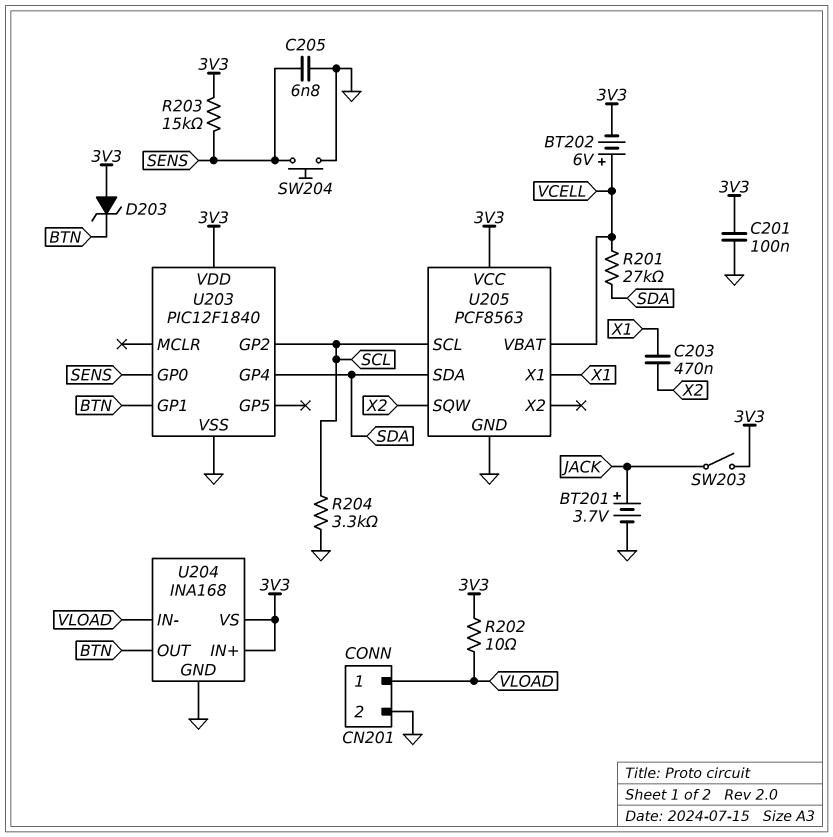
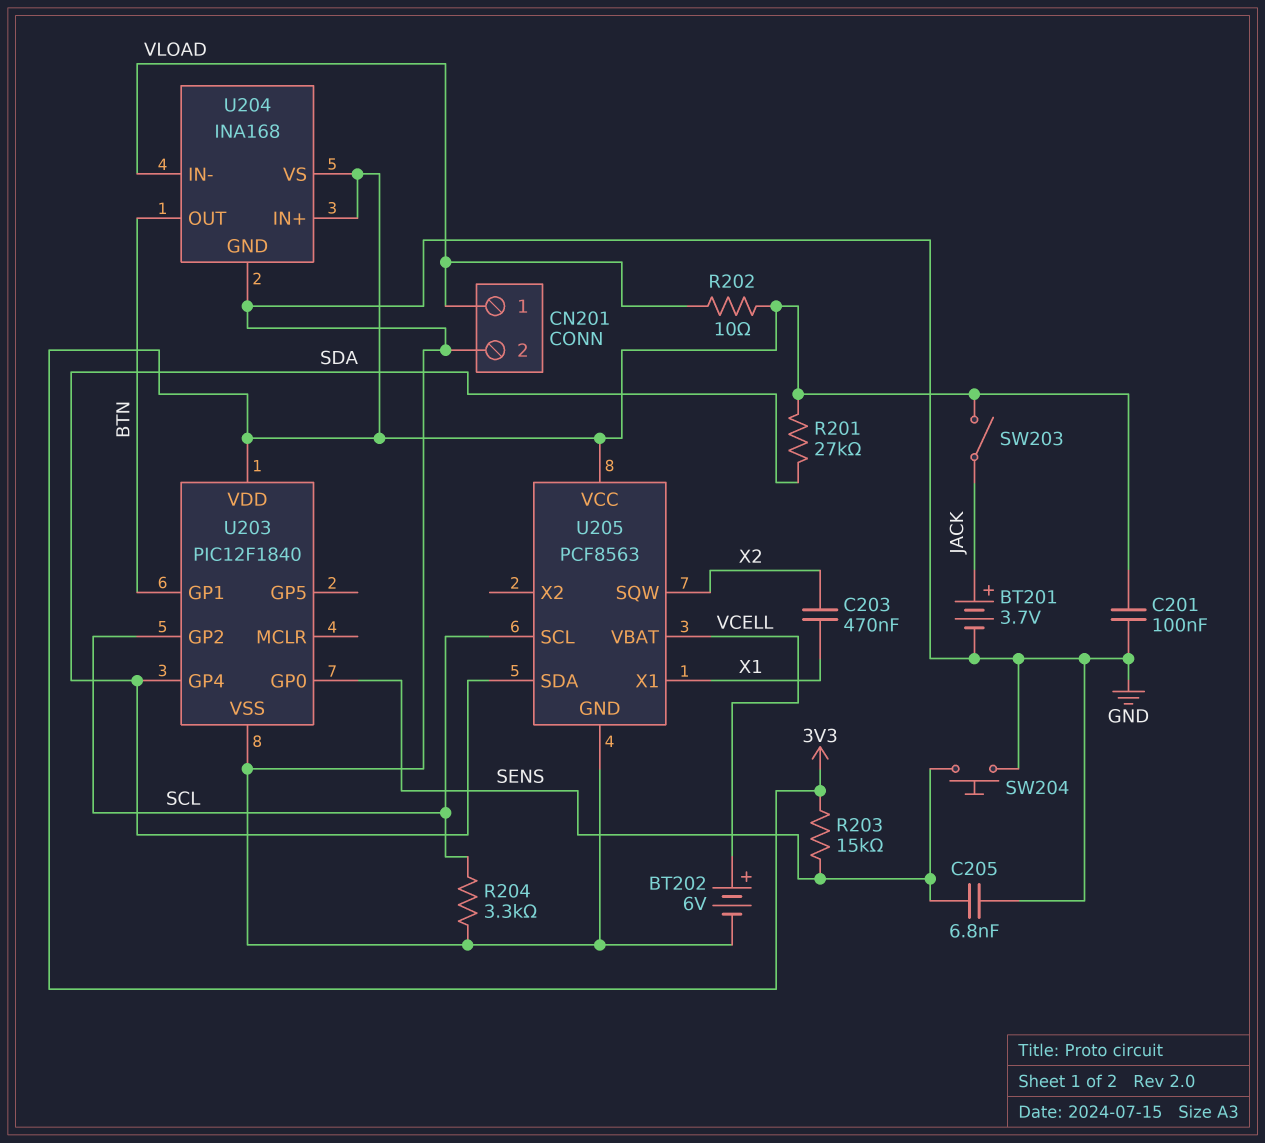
BT202: 6V (plus VCELL, minus 3V3) -> 6V (plus VCELL, minus GND)
D203: zener (A 3V3, K BTN) -> none
R201: 27k (SDA, VCELL) -> 27k (3V3, SDA)

